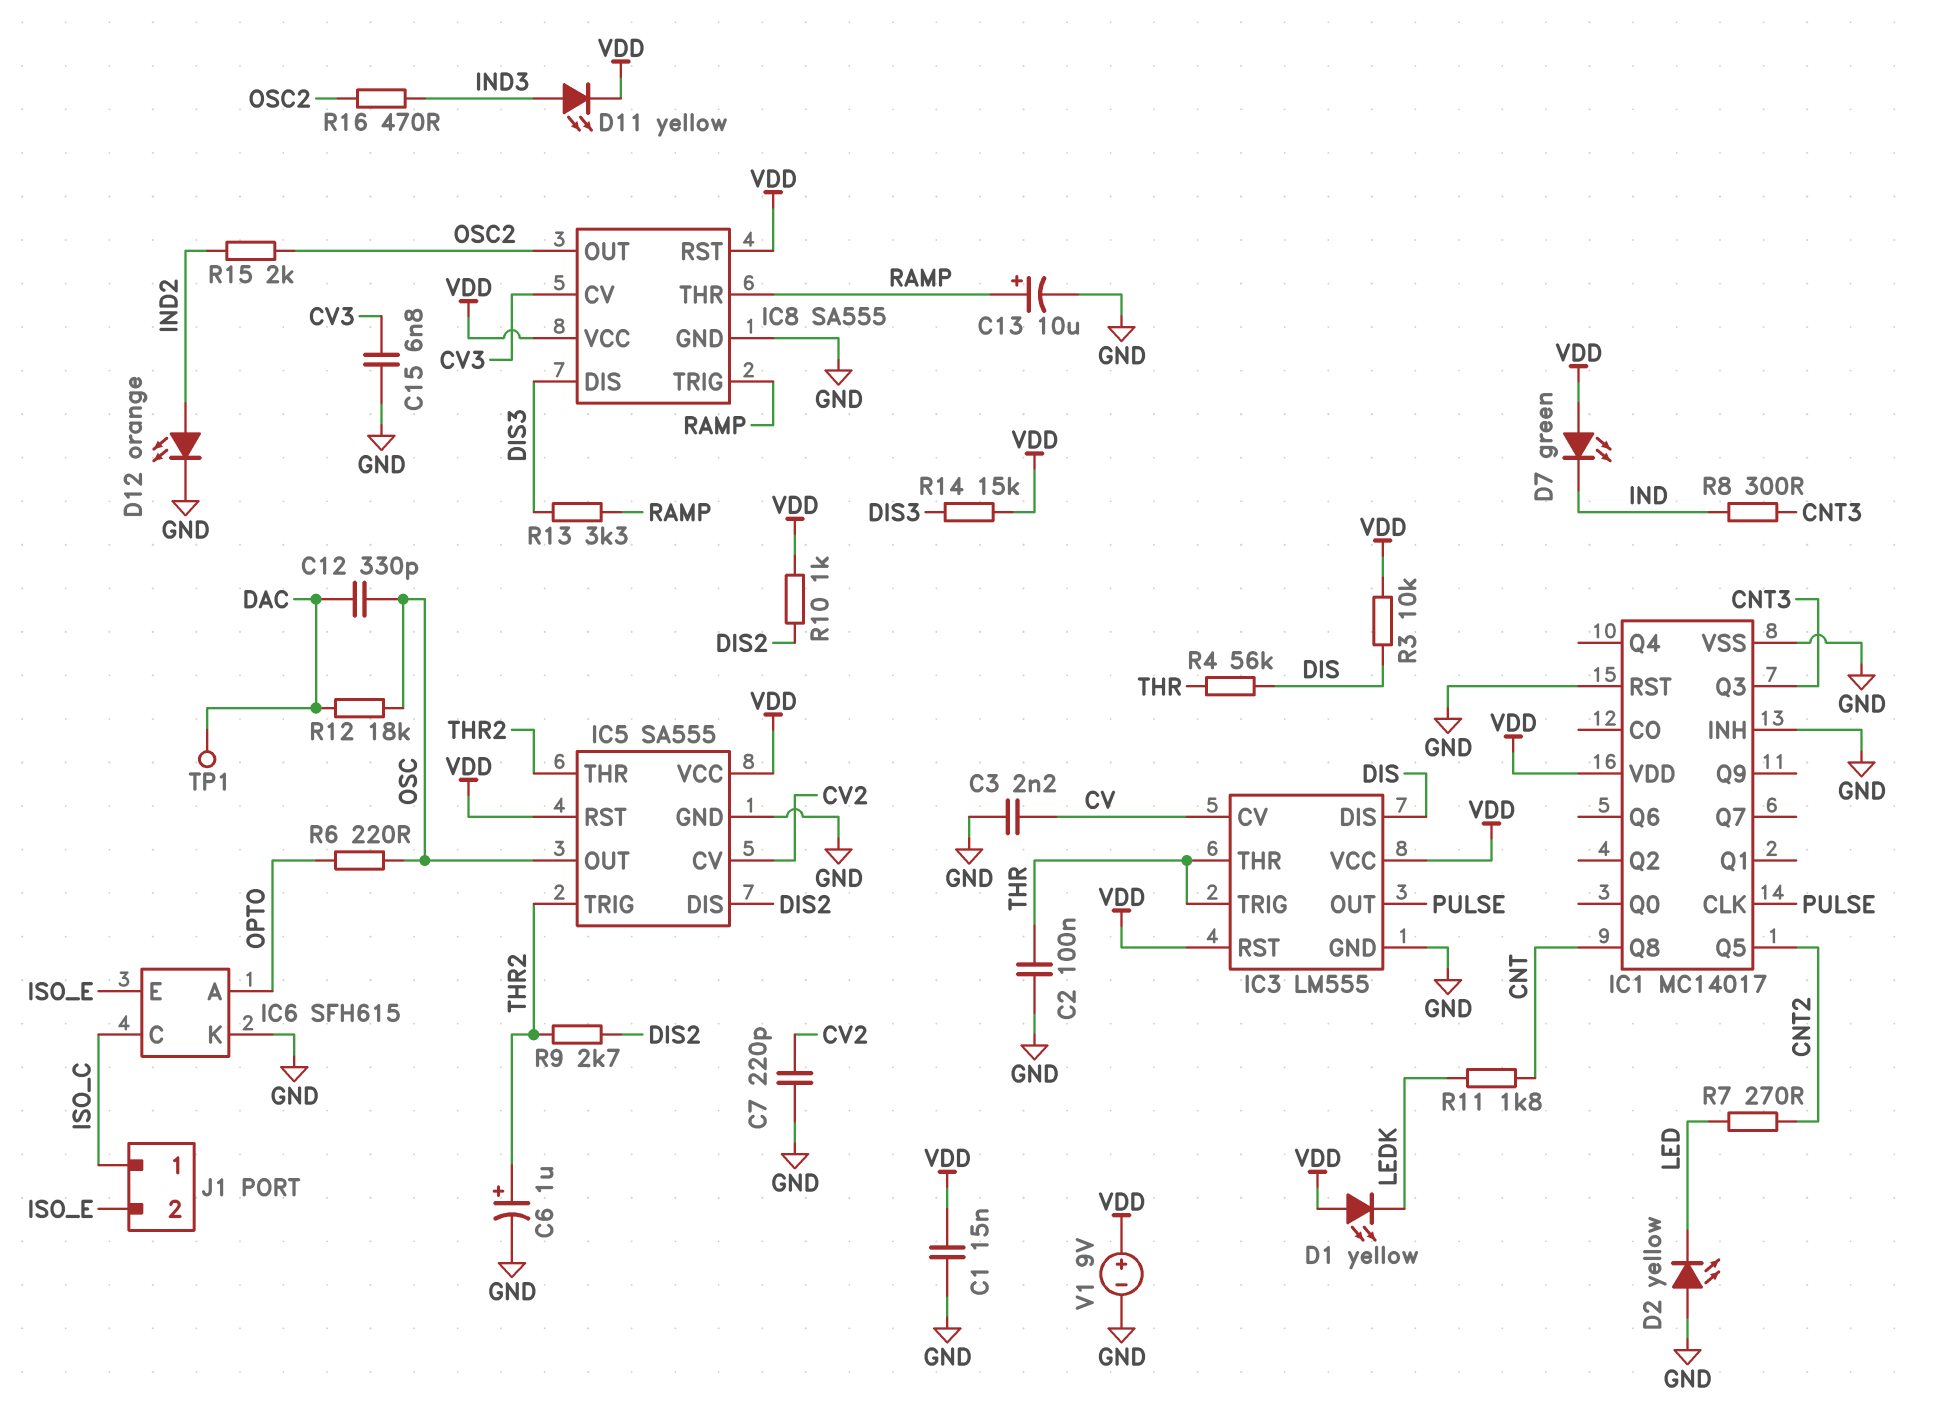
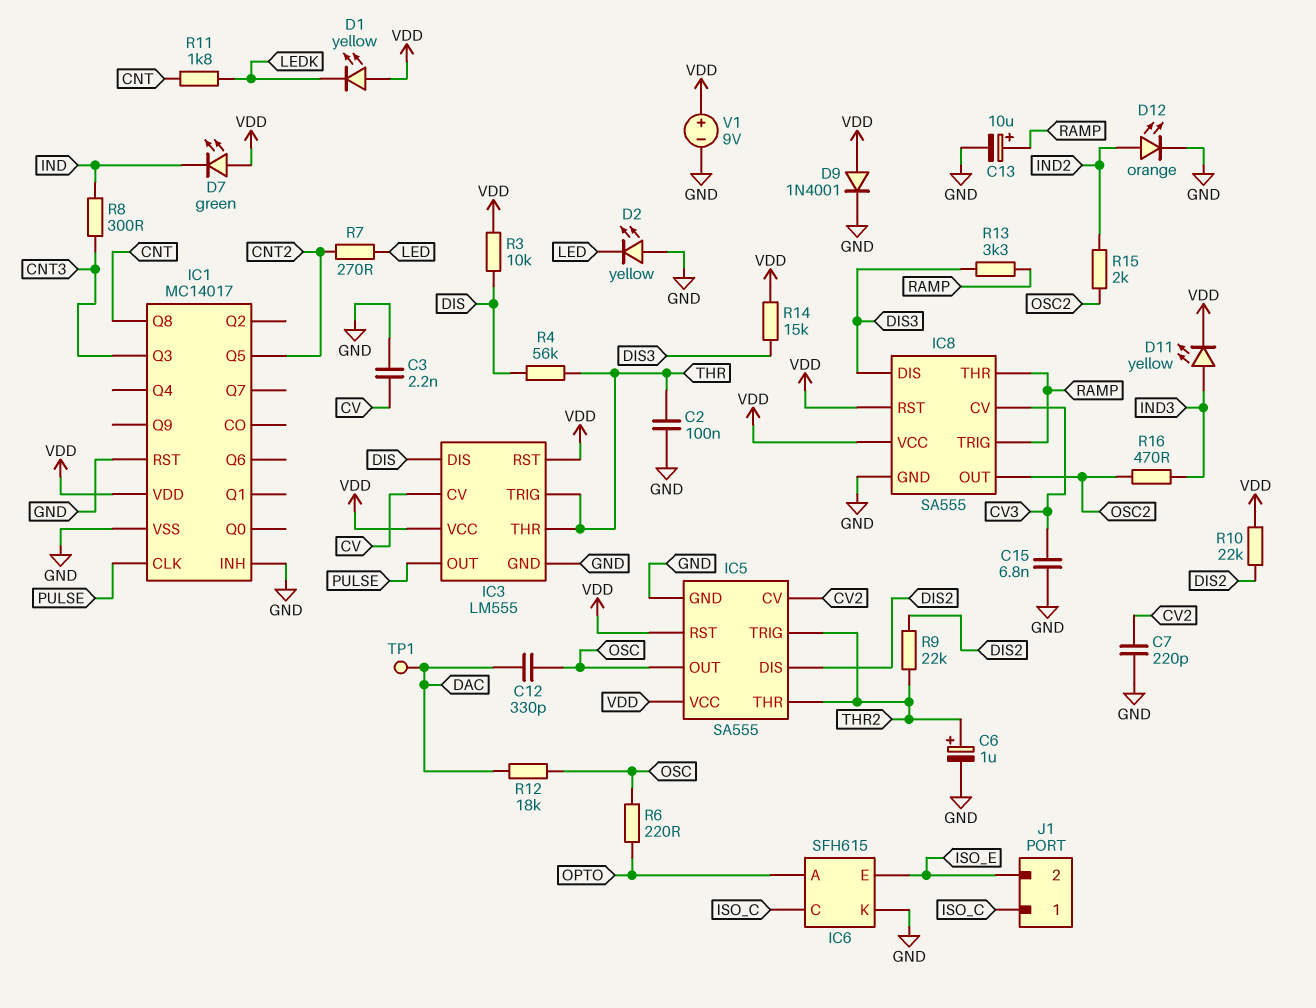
C1: 15nF (GND, VDD) -> none
D9: none -> diode 1N4001 (A VDD, K GND)
R9: 2.7k (DIS2, THR2) -> 22k (DIS2, THR2)
R10: 1k (DIS2, VDD) -> 22k (DIS2, VDD)

